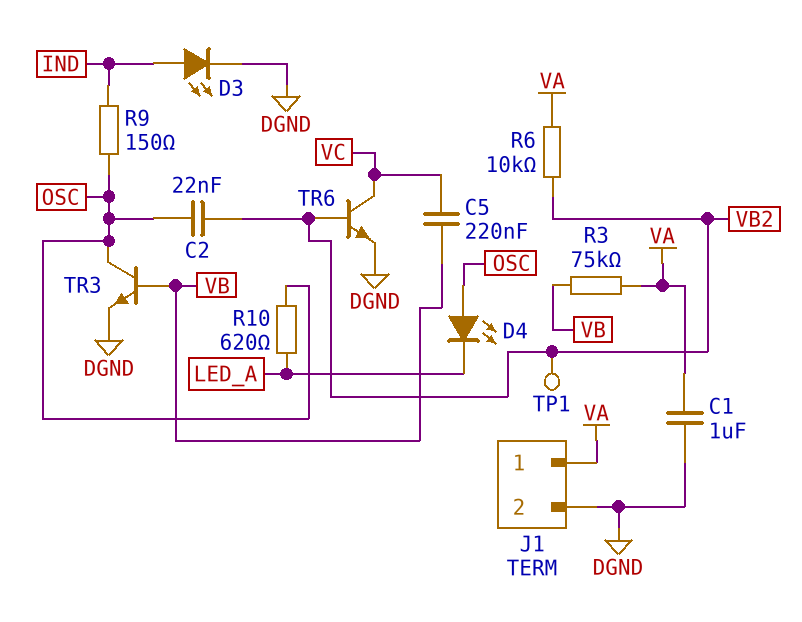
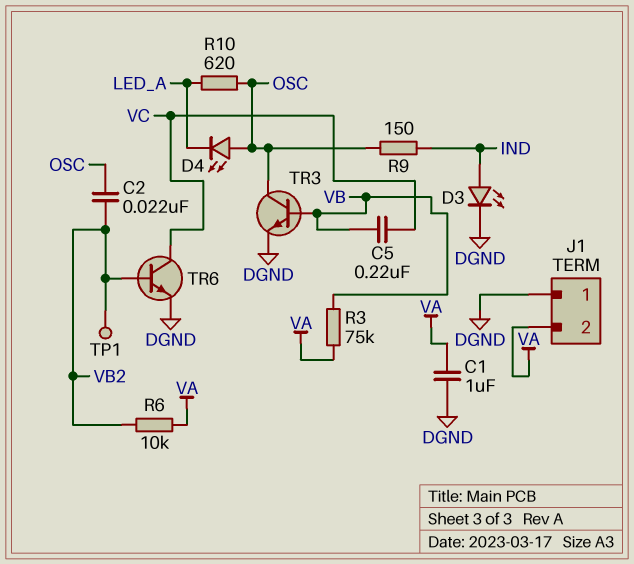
J1 pin 1: VA -> DGND
J1 pin 2: DGND -> VA

